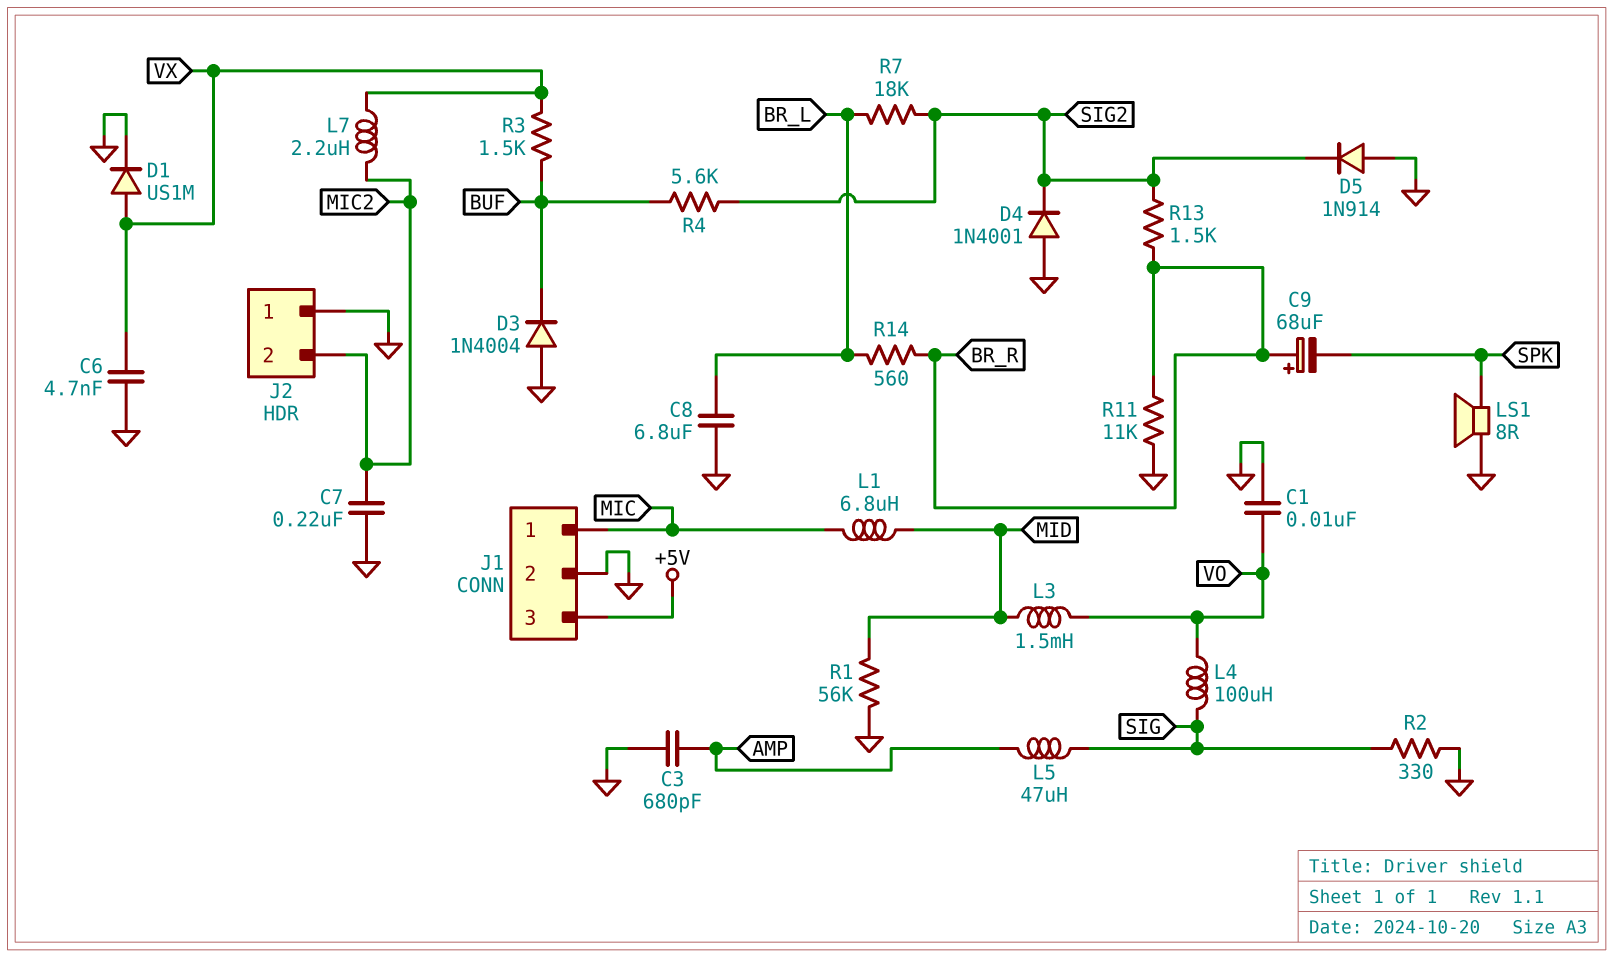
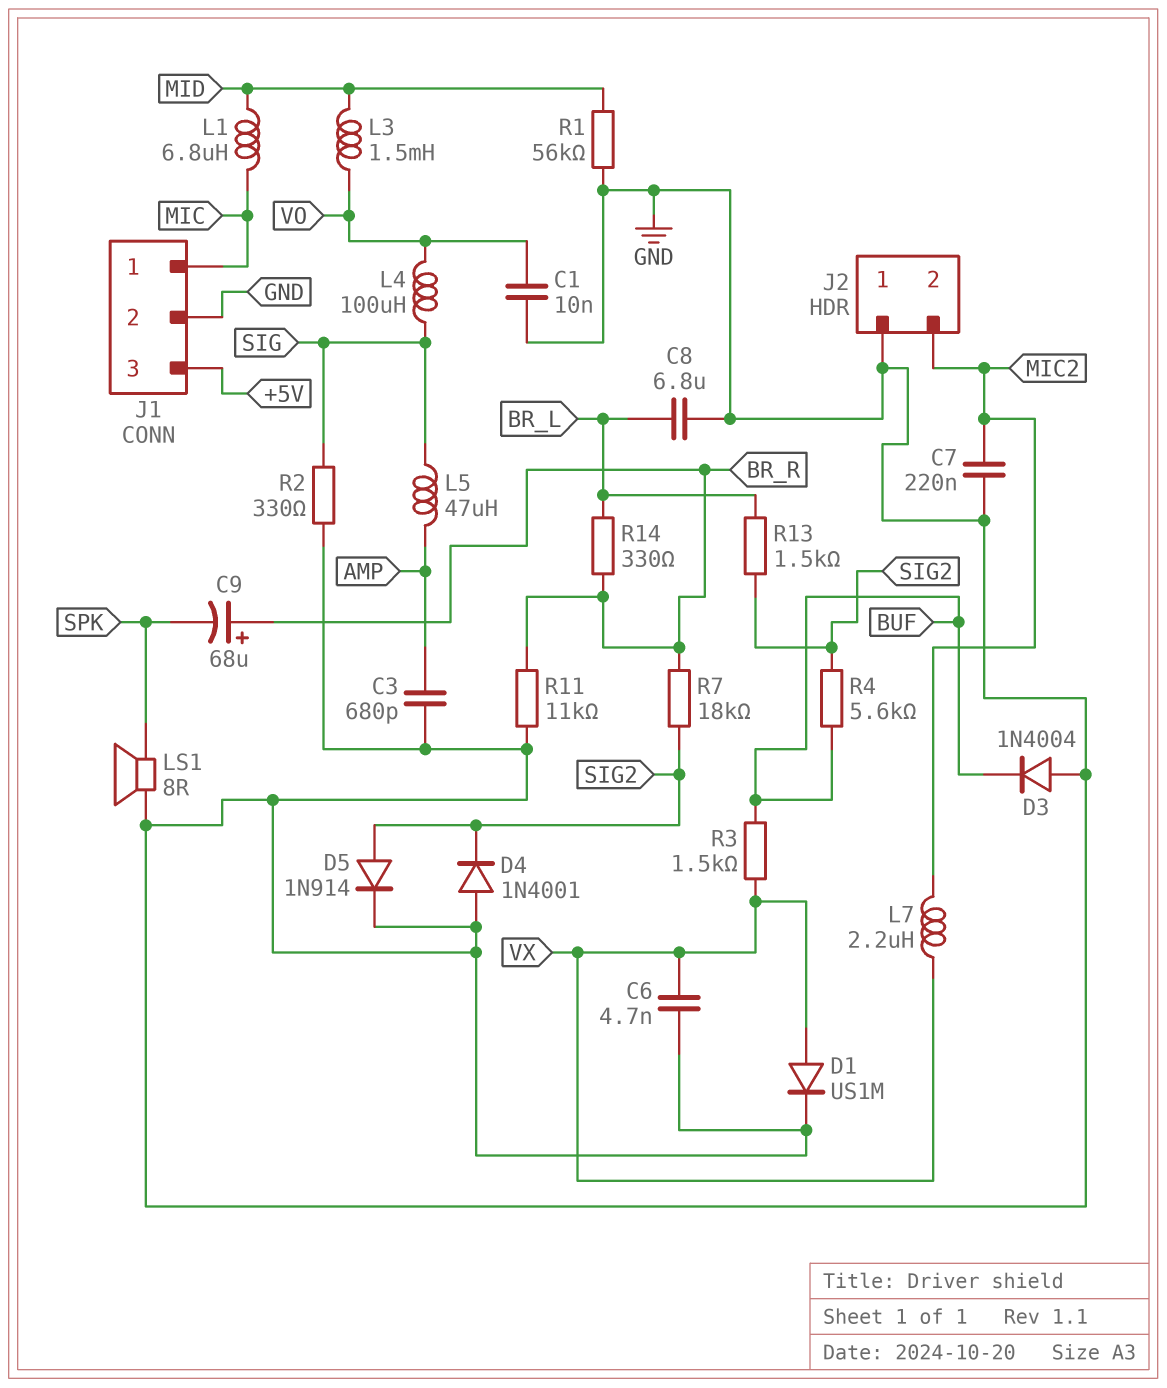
D5: diode 1N914 (A GND, K SIG2) -> diode 1N914 (A SIG2, K GND)
R7: 18k (BR_L, SIG2) -> 18k (BR_R, SIG2)
R13: 1.5k (BR_R, SIG2) -> 1.5k (BR_L, SIG2)
R14: 560 (BR_L, BR_R) -> 330 (BR_L, BR_R)

